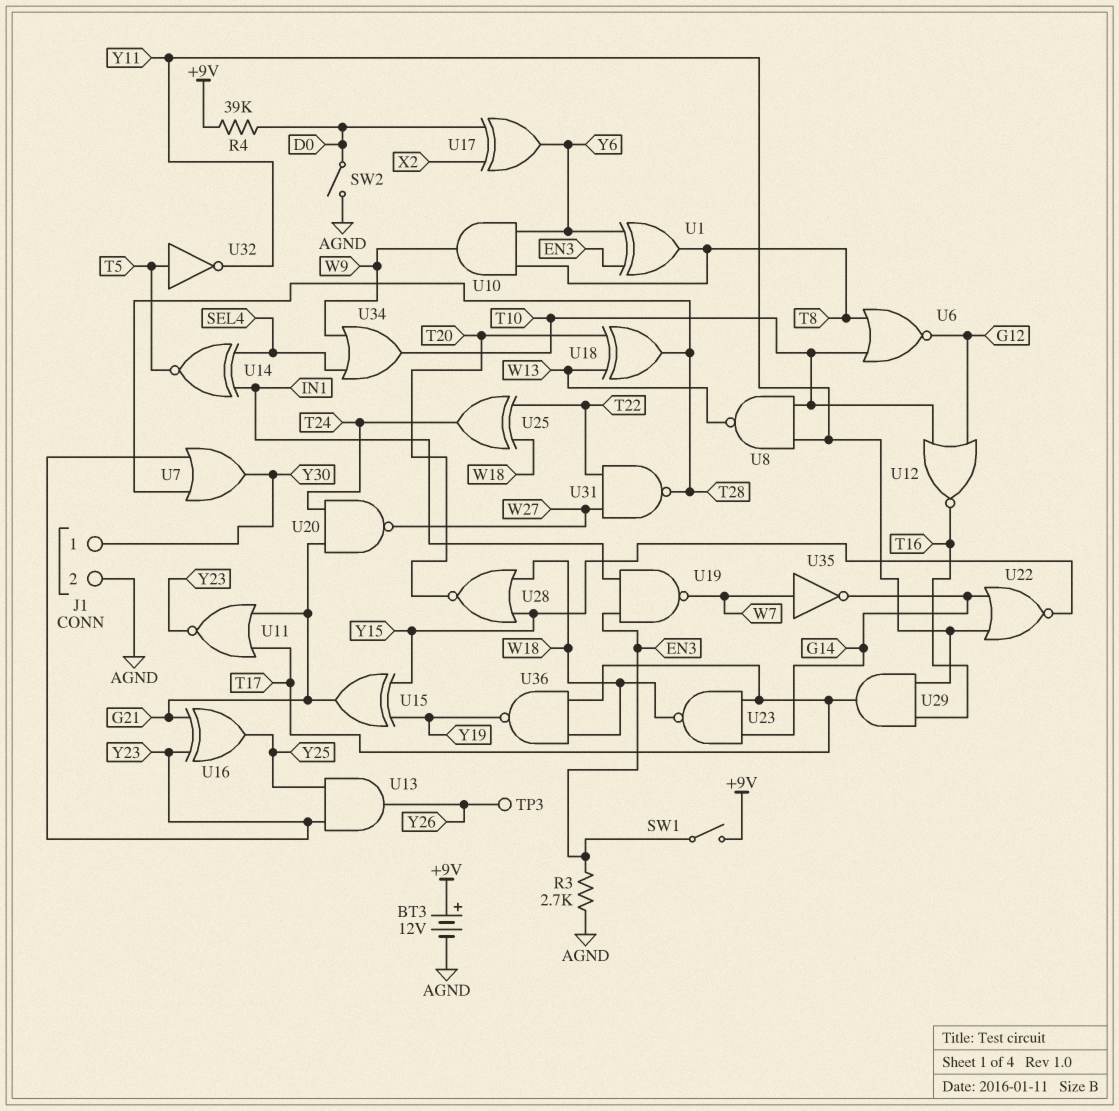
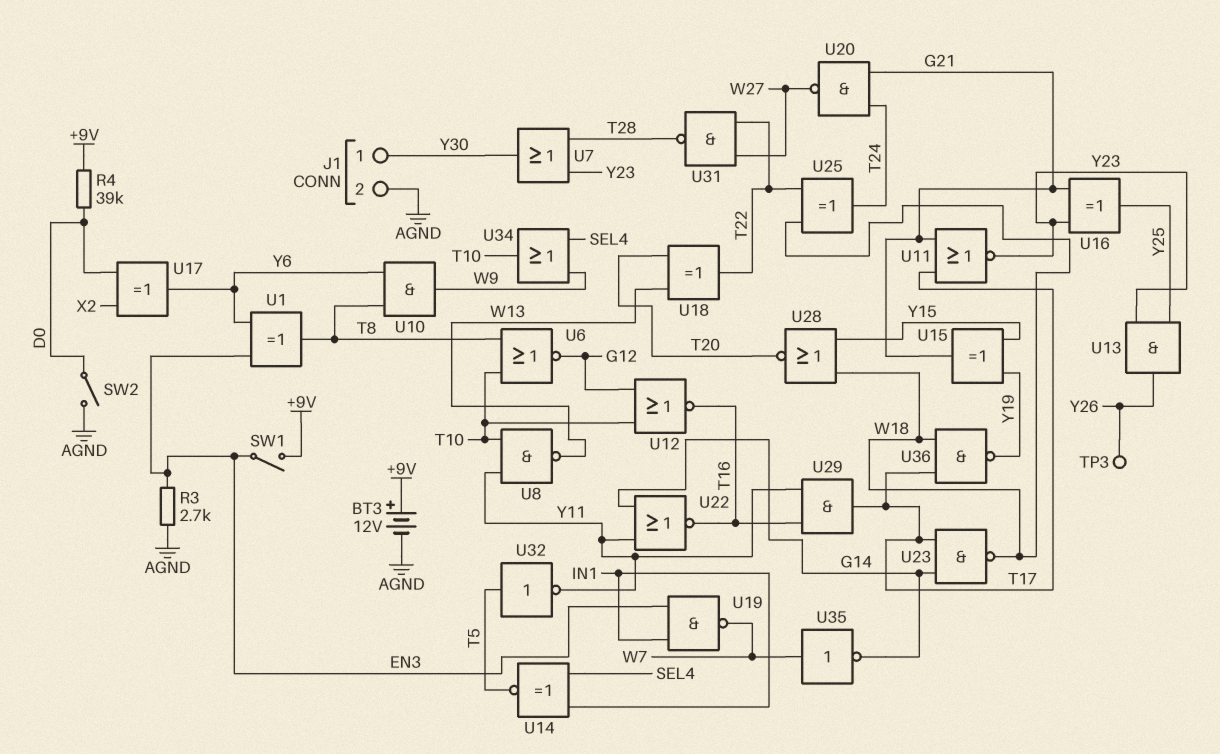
U18: XOR (in T20, in W13, out T28) -> XOR (in T20, in W13, out T22)
U22: NOR (in G14, in Y11, out Y15) -> NOR (in G14, in Y11, out T16)

